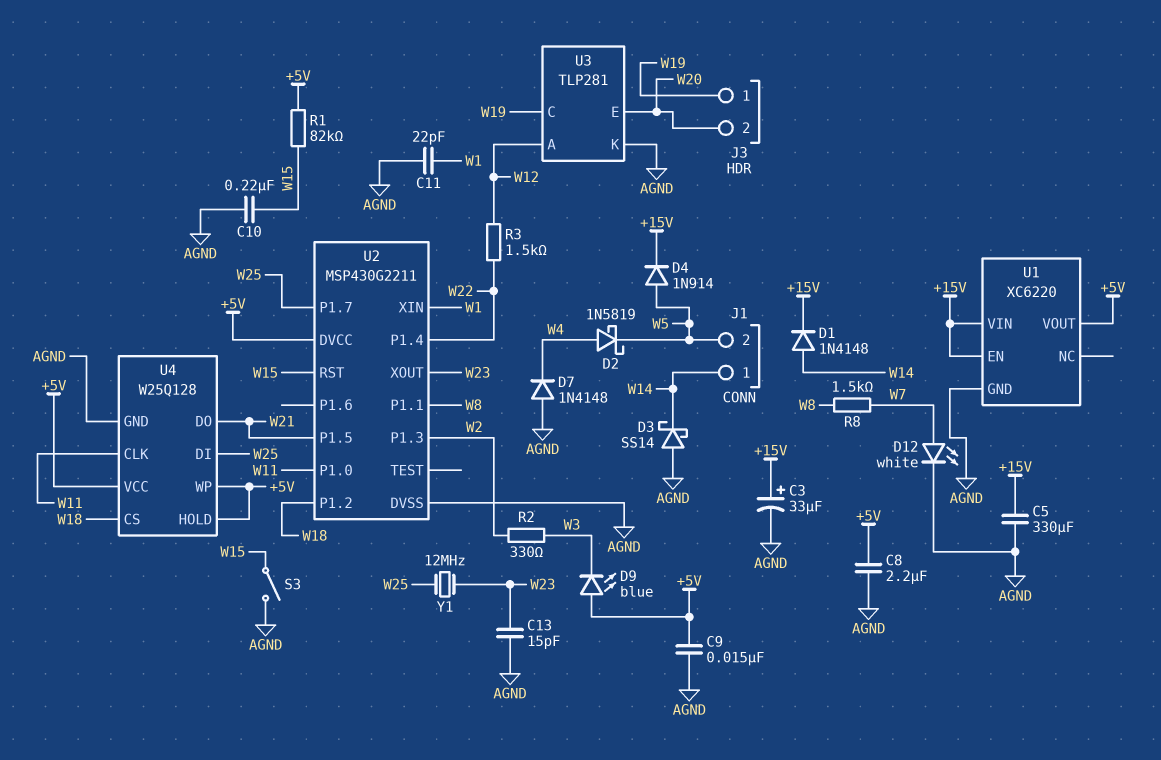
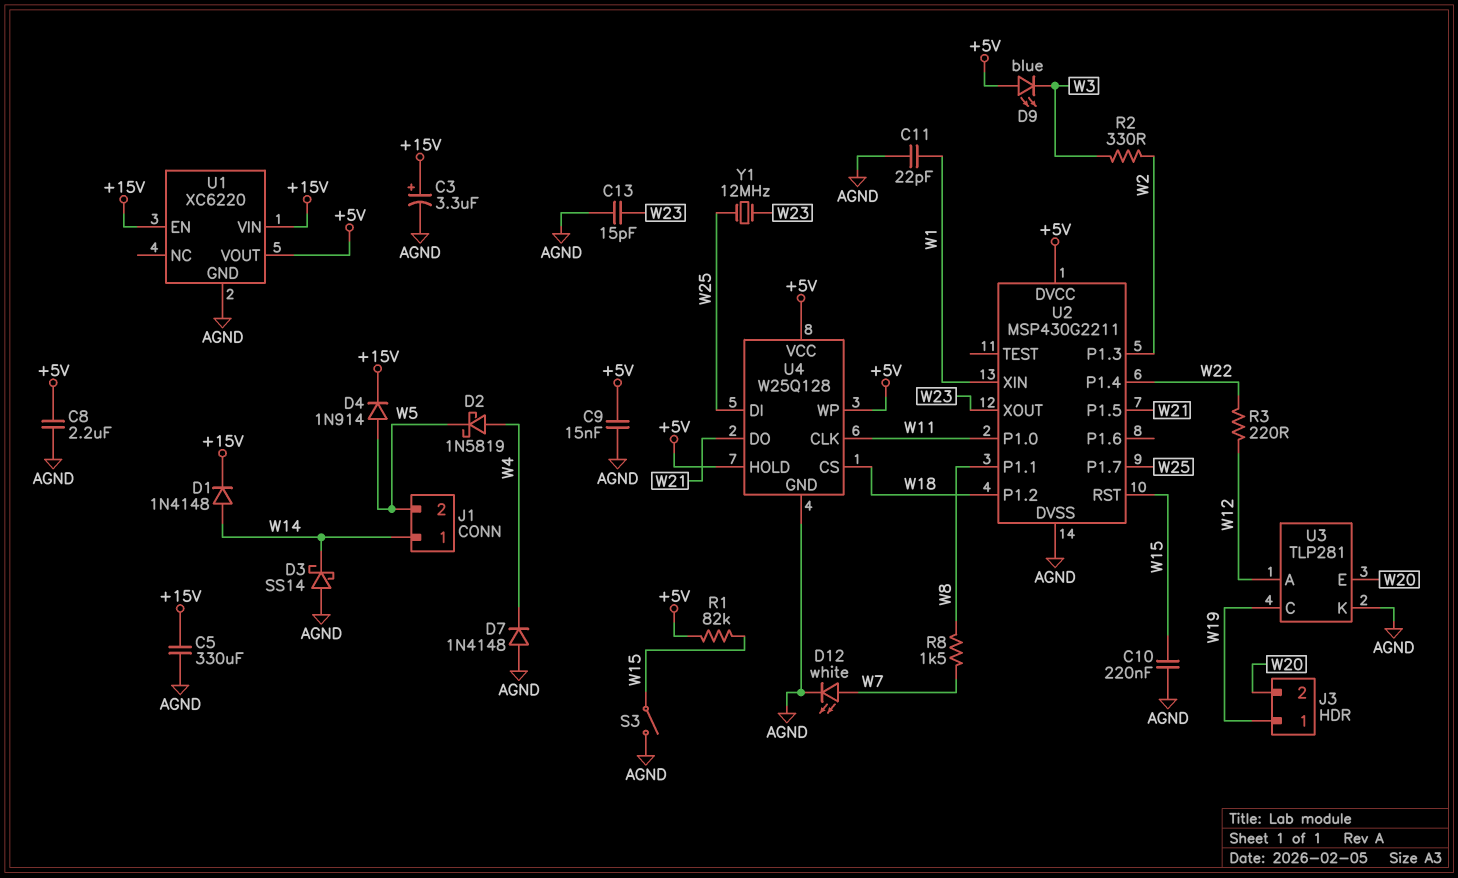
C3: 33uF (plus +15V, minus AGND) -> 3.3uF (plus +15V, minus AGND)
R3: 1.5k (W12, W22) -> 220 (W12, W22)

